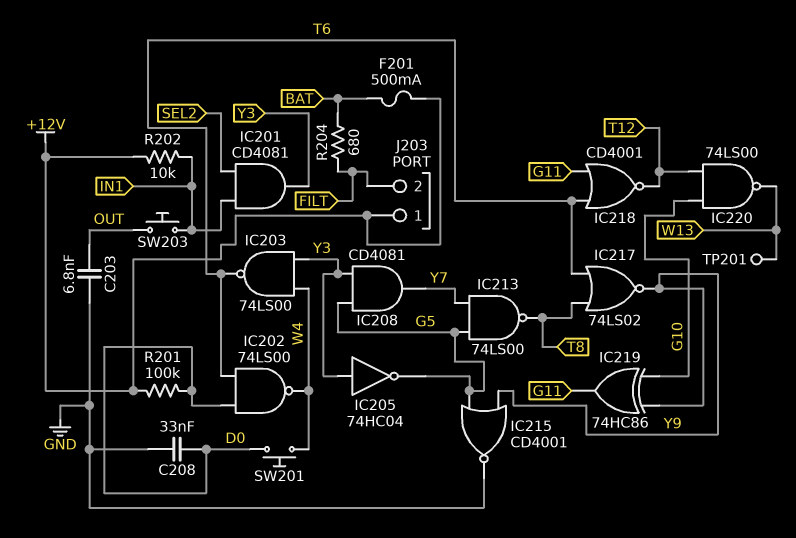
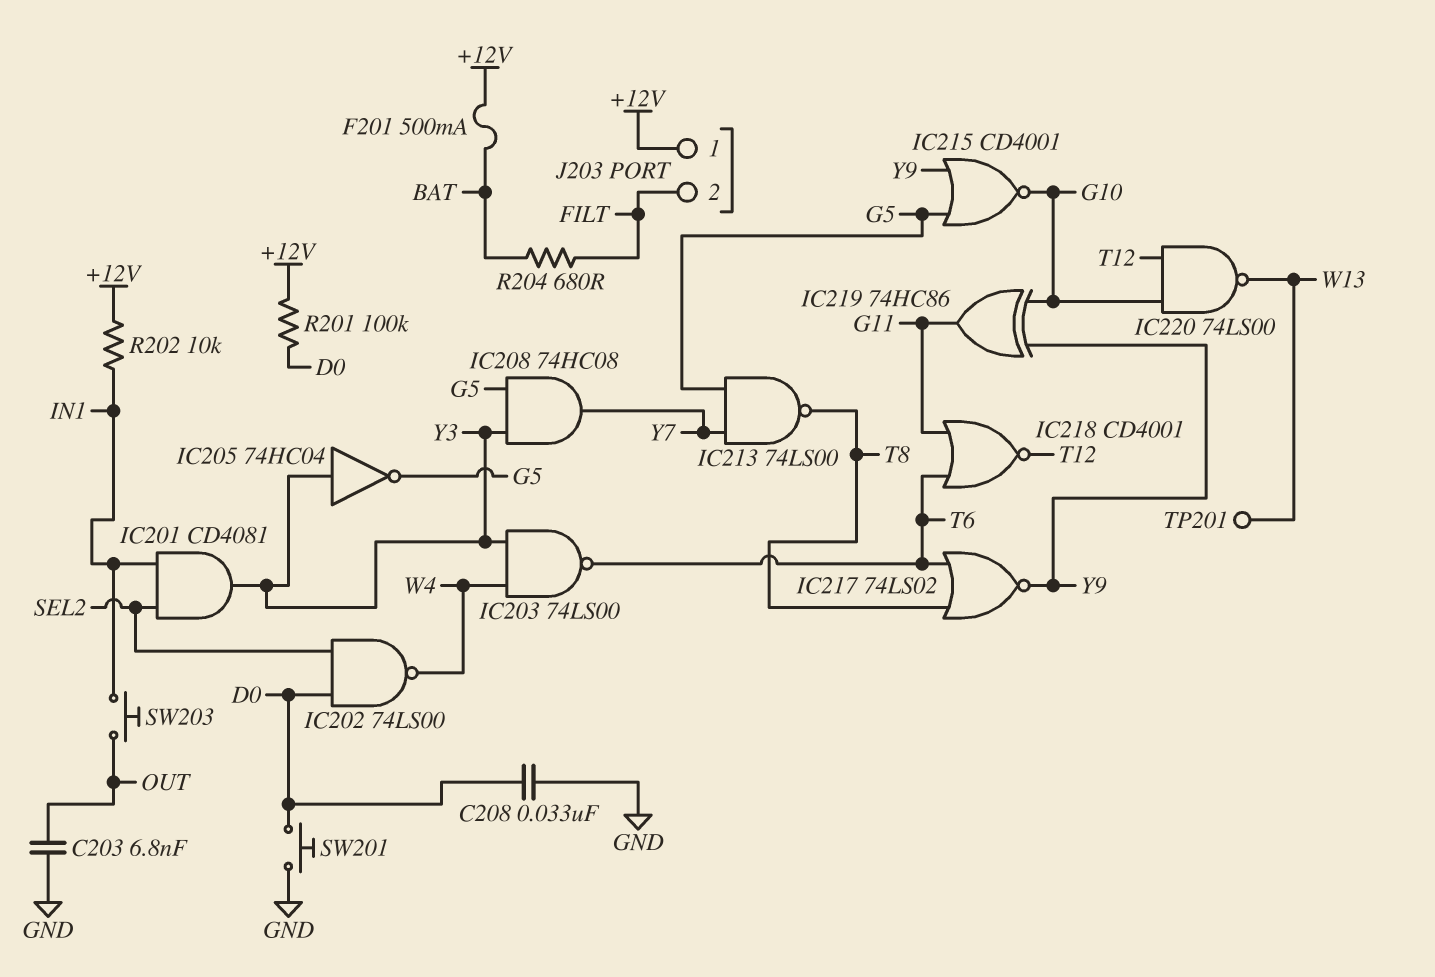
IC202: NAND 74LS00 (in D0, in T6, out W4) -> NAND 74LS00 (in D0, in SEL2, out W4)
IC208: AND CD4081 (in G5, in Y3, out Y7) -> AND 74HC08 (in G5, in Y3, out Y7)
IC215: NOR CD4001 (in G5, in Y9, out GND) -> NOR CD4001 (in G5, in Y9, out G10)
SW201: button (D0, W4) -> button (D0, GND)

